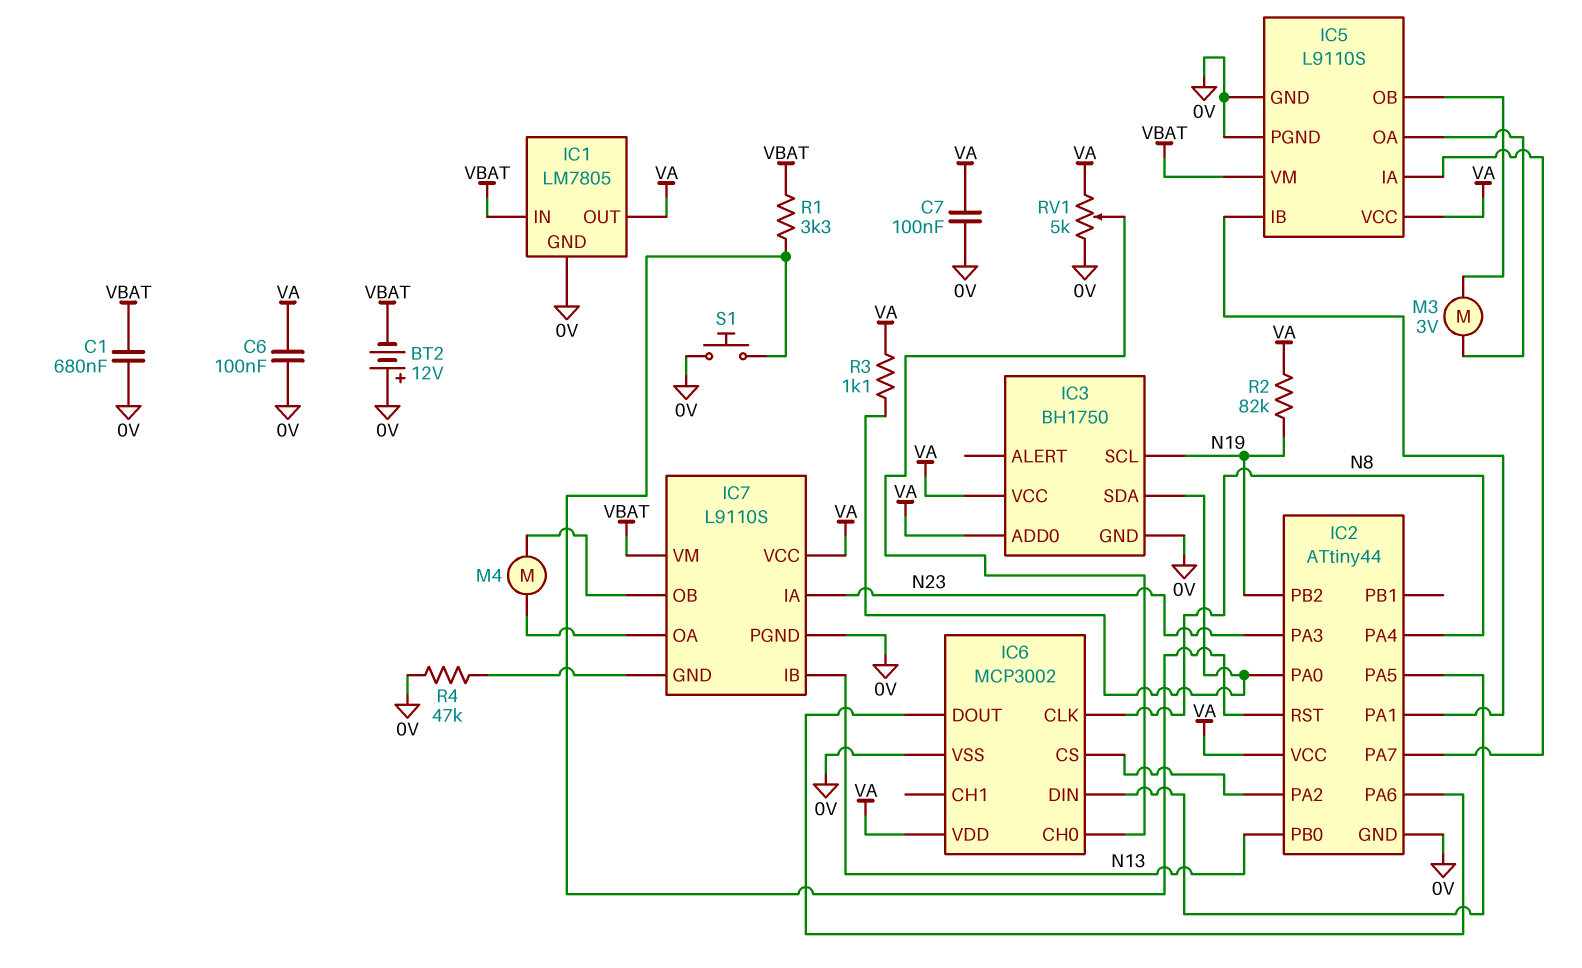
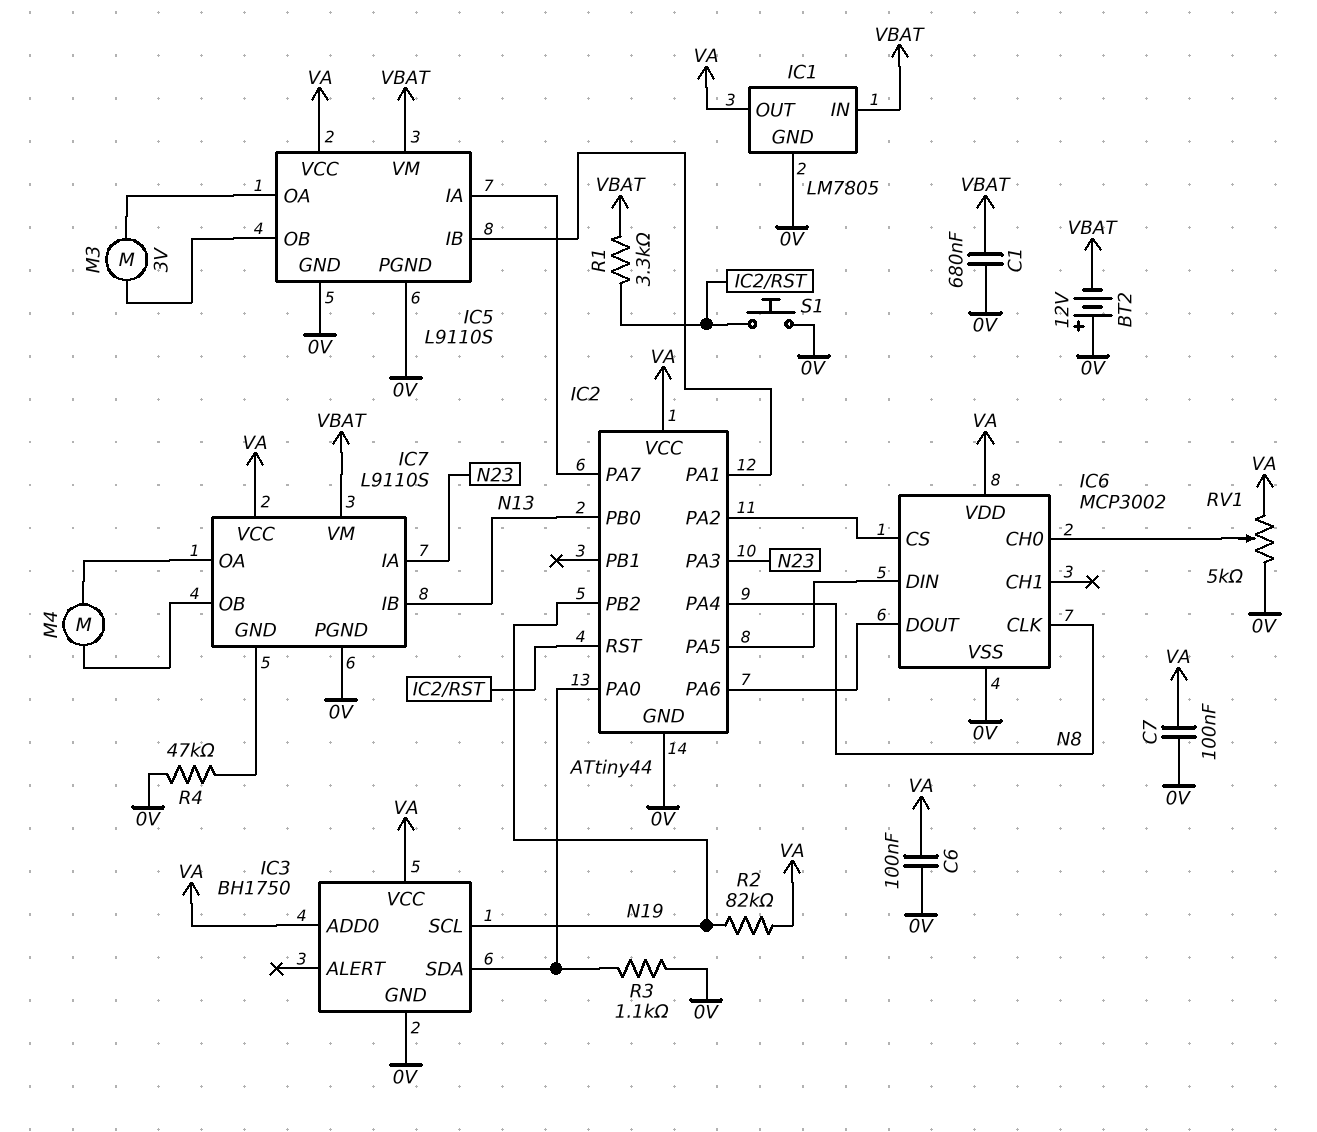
R3: 1.1k (IC2/PA0, VA) -> 1.1k (0V, IC2/PA0)

